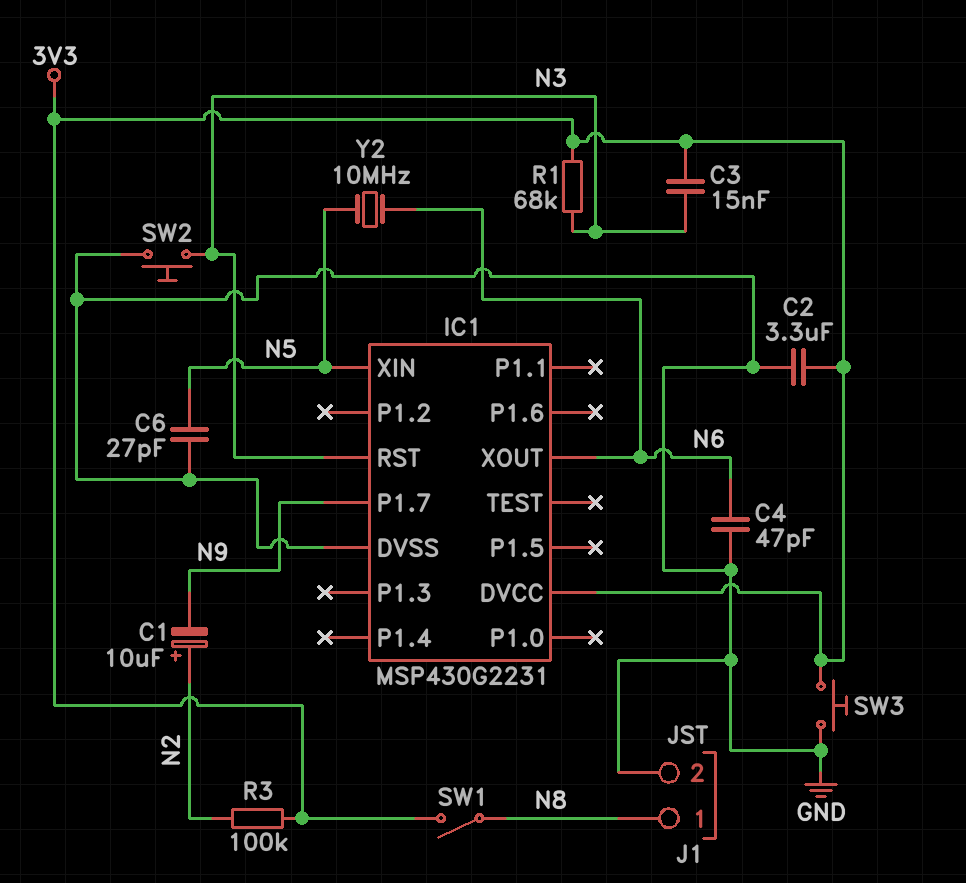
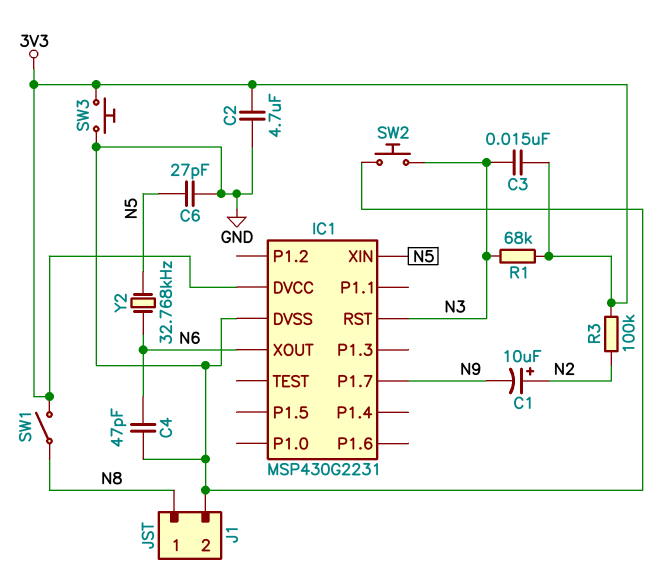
C2: 3.3uF (3V3, GND) -> 4.7uF (3V3, GND)
Y2: 10MHz (N5, N6) -> 32.768kHz (N5, N6)

